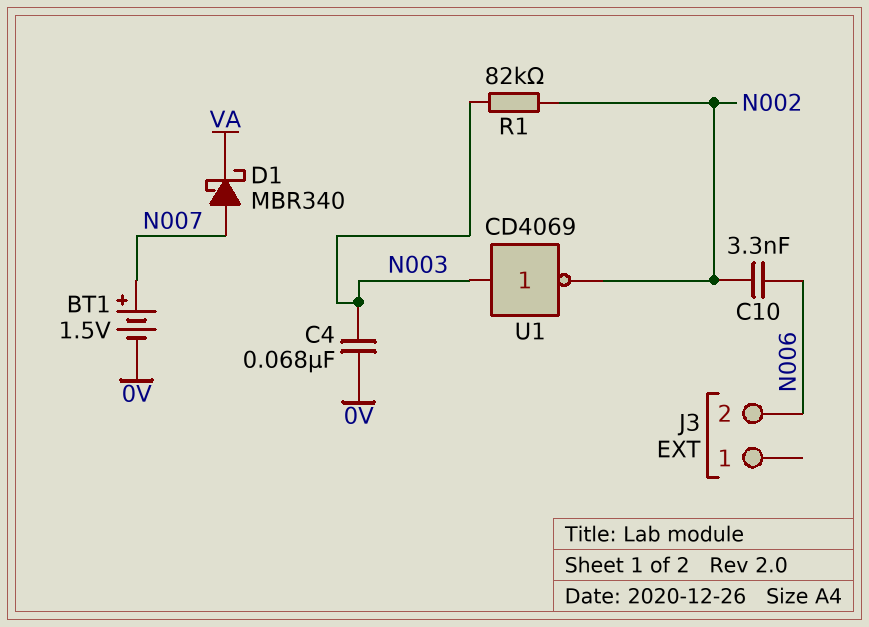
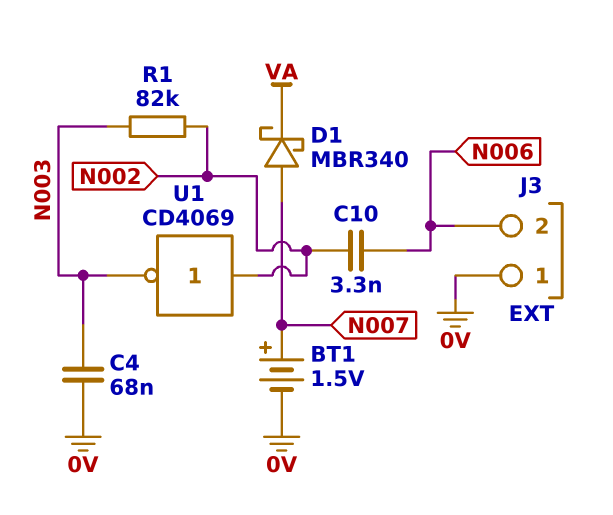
J3 pin 1: none -> 0V
U1: NOT CD4069 (in N003, out N002) -> NOT CD4069 (in N002, out N003)

